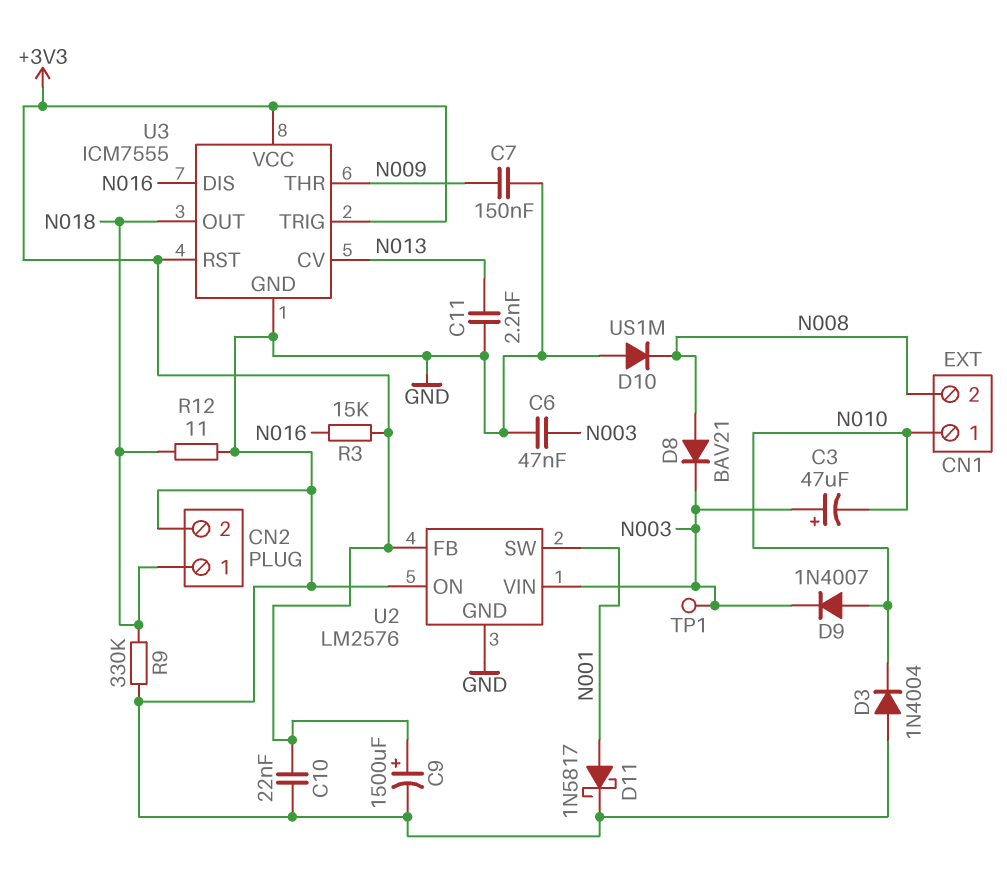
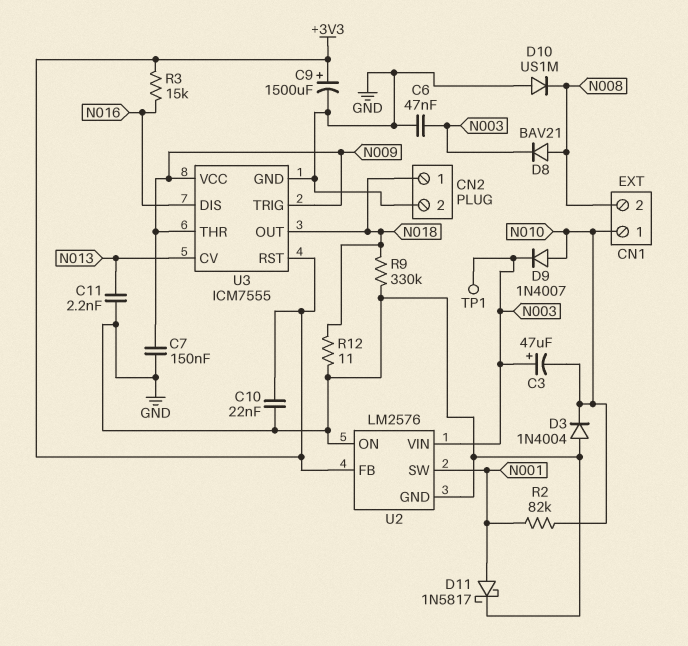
R2: none -> 82k (N001, N010)
U3 pin TRIG: +3V3 -> N009
U3 pin VCC: +3V3 -> N009

